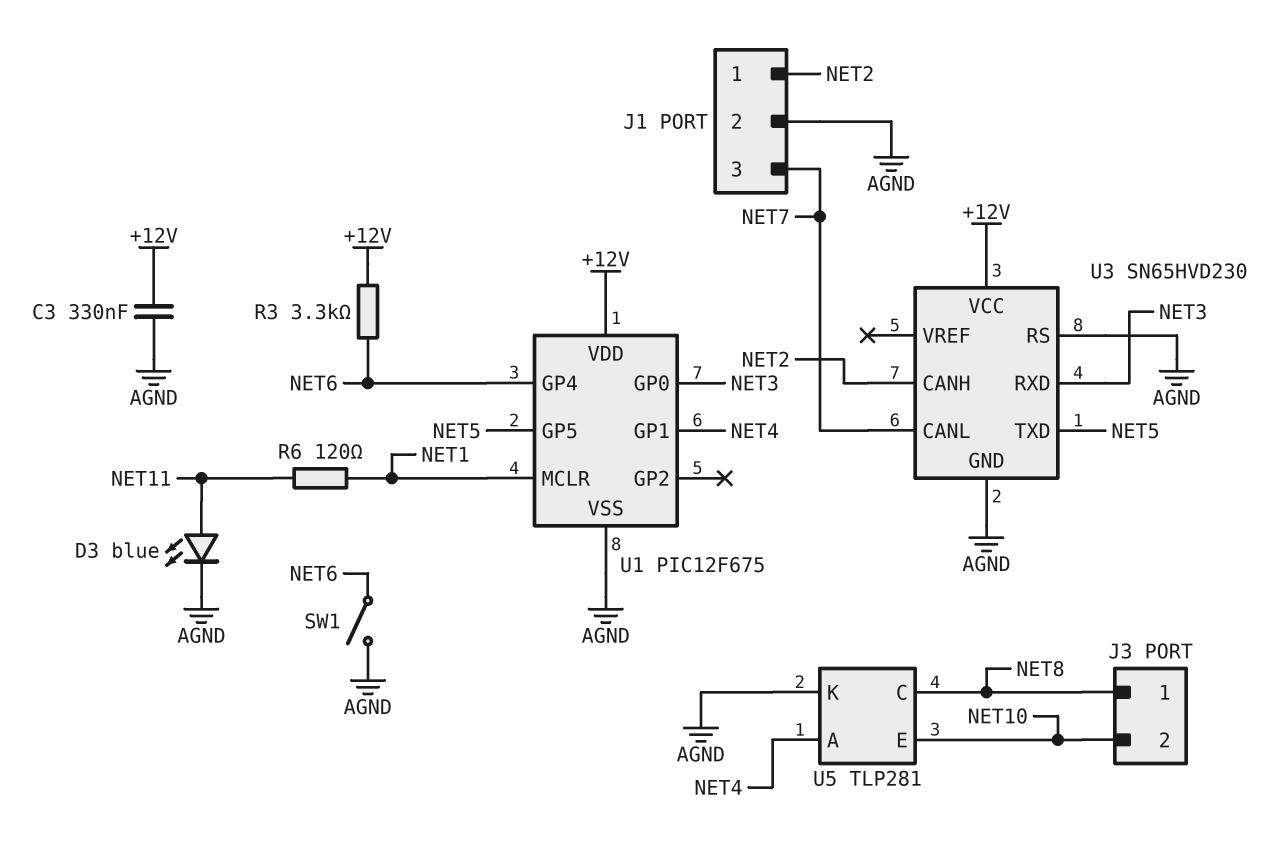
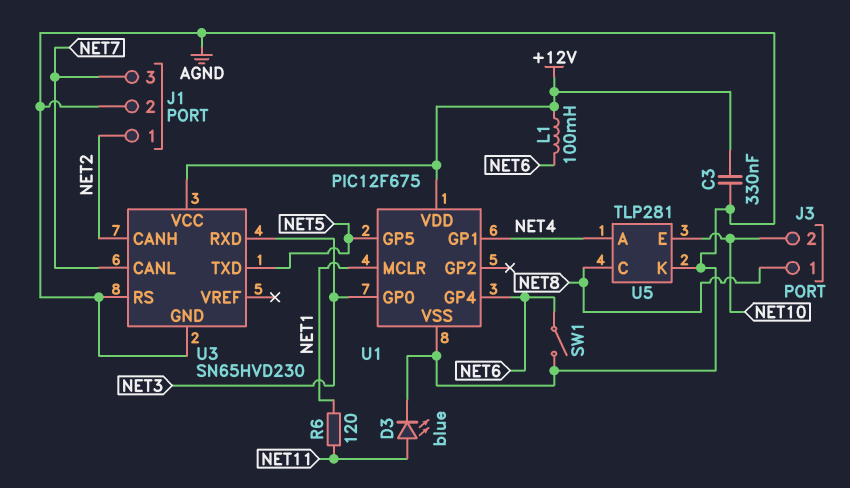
L1: none -> 100mH (+12V, NET6)
R3: 3.3k (+12V, NET6) -> none

